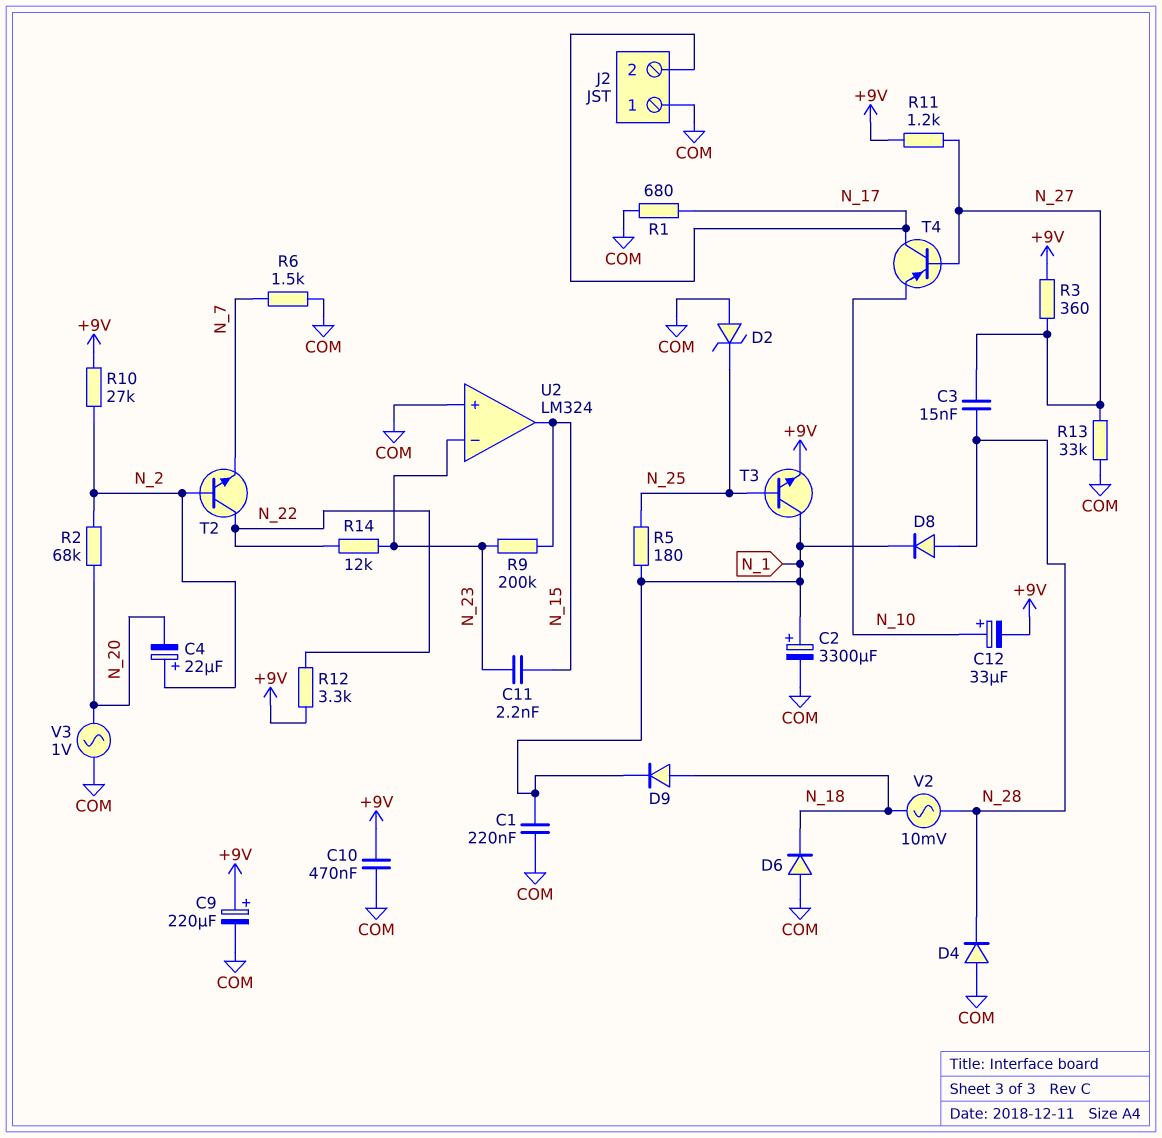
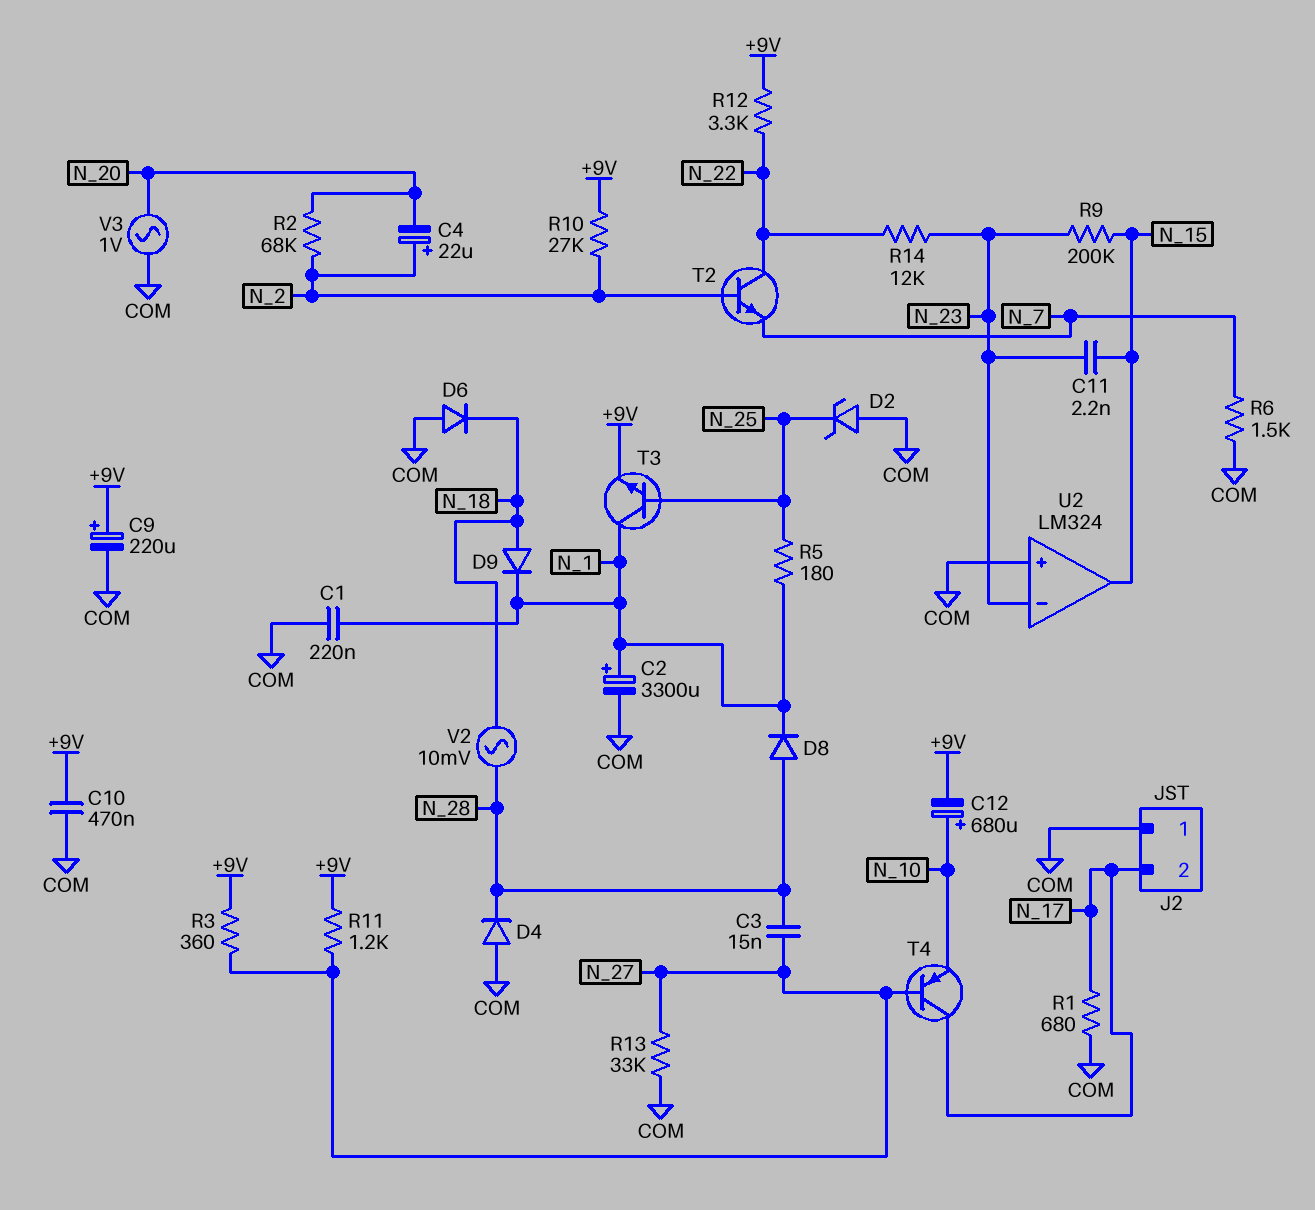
C12: 33uF (plus N_10, minus +9V) -> 680uF (plus N_10, minus +9V)

